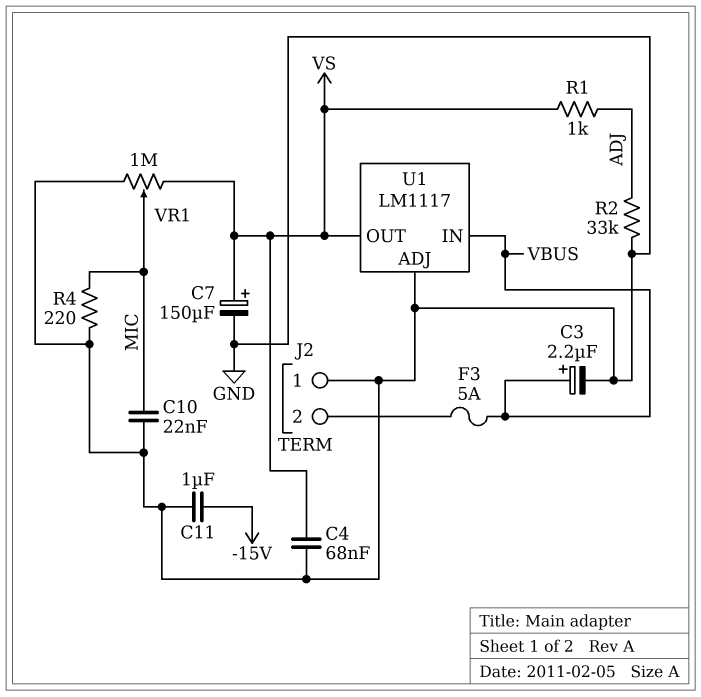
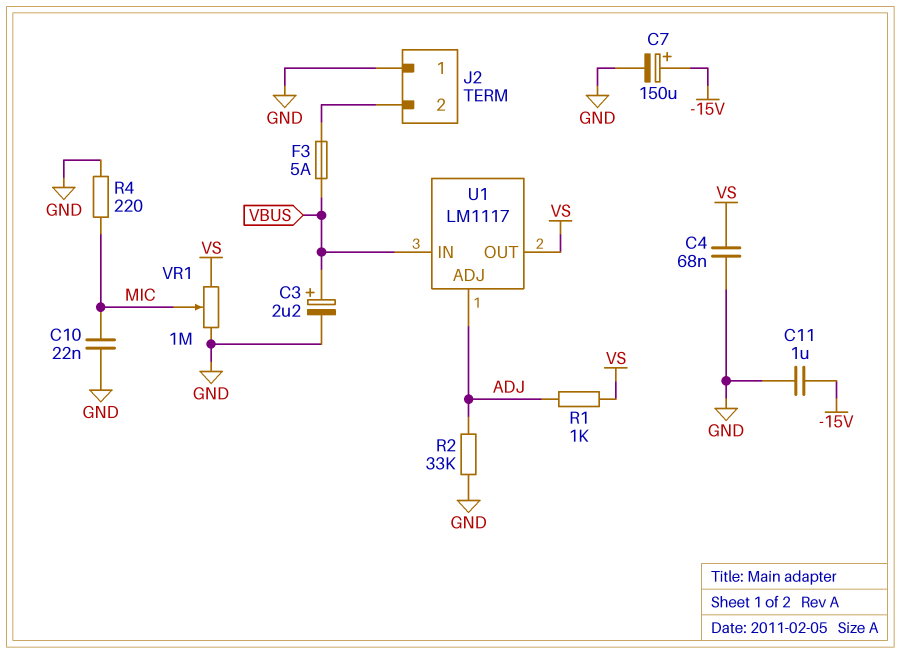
C7: 150uF (plus VS, minus GND) -> 150uF (plus -15V, minus GND)
U1 pin ADJ: GND -> ADJ

